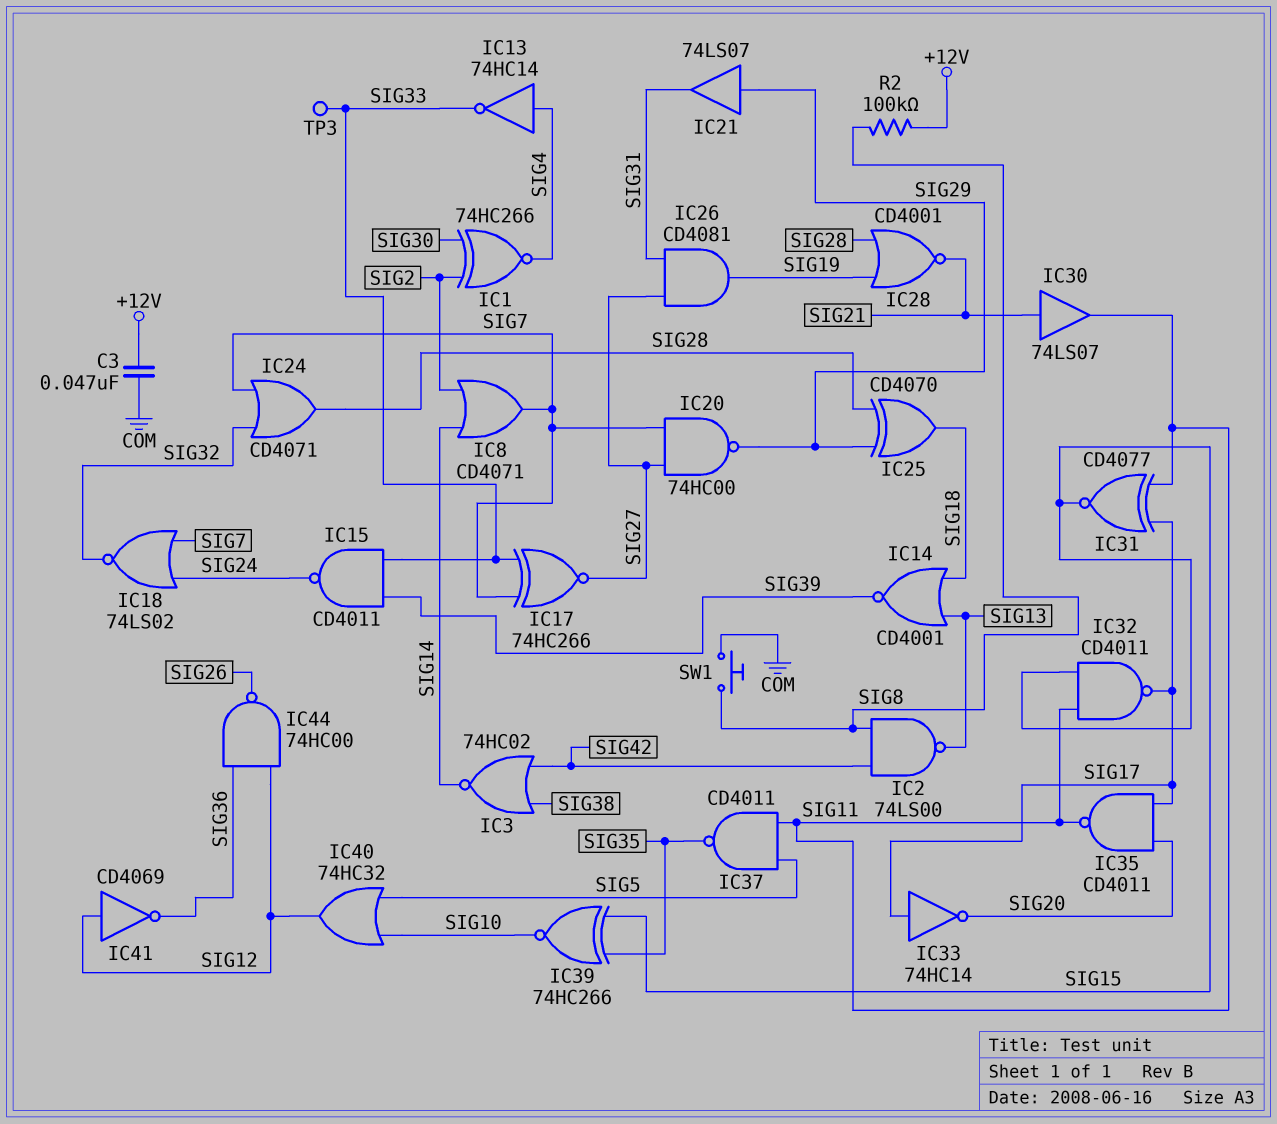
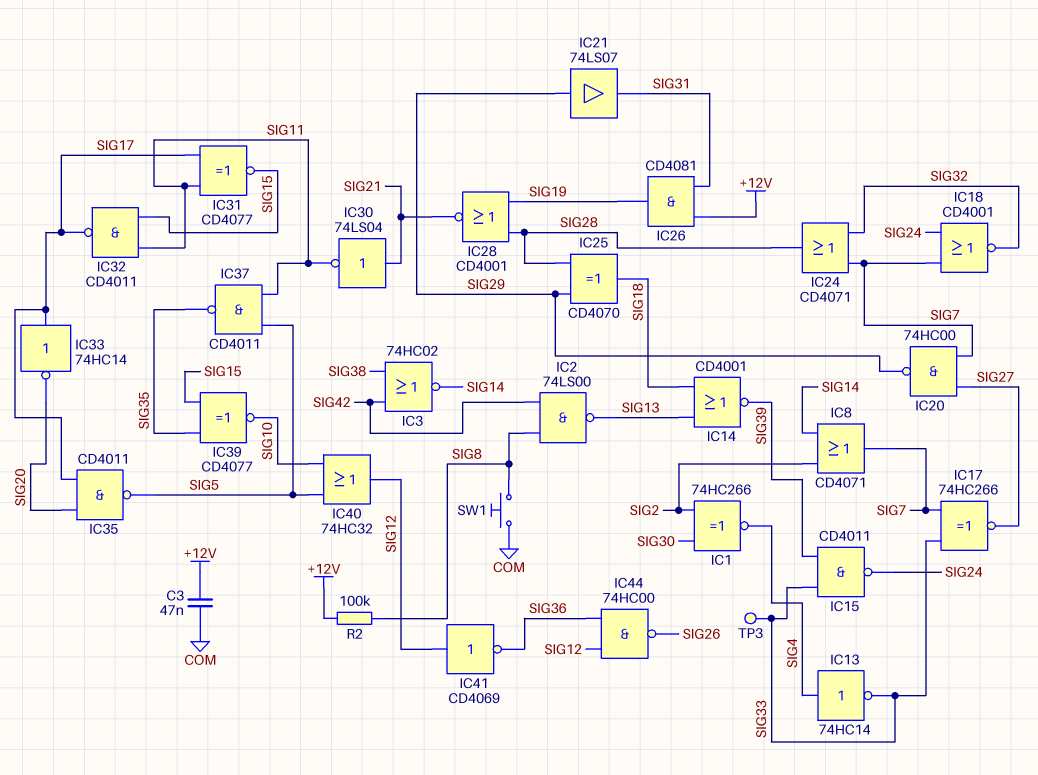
IC18: NOR 74LS02 (in SIG7, in SIG24, out SIG32) -> NOR CD4001 (in SIG7, in SIG24, out SIG32)
IC26: AND CD4081 (in SIG27, in SIG31, out SIG19) -> AND CD4081 (in +12V, in SIG31, out SIG19)
IC30: buffer 74LS07 (in SIG21, out SIG11) -> NOT 74LS04 (in SIG21, out SIG11)
IC35: NAND CD4011 (in SIG17, in SIG20, out SIG11) -> NAND CD4011 (in SIG17, in SIG20, out SIG5)
IC39: XNOR 74HC266 (in SIG15, in SIG35, out SIG10) -> XNOR CD4077 (in SIG15, in SIG35, out SIG10)

